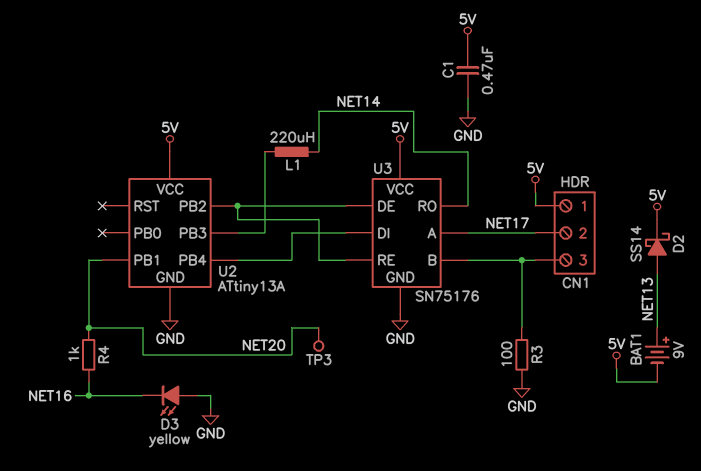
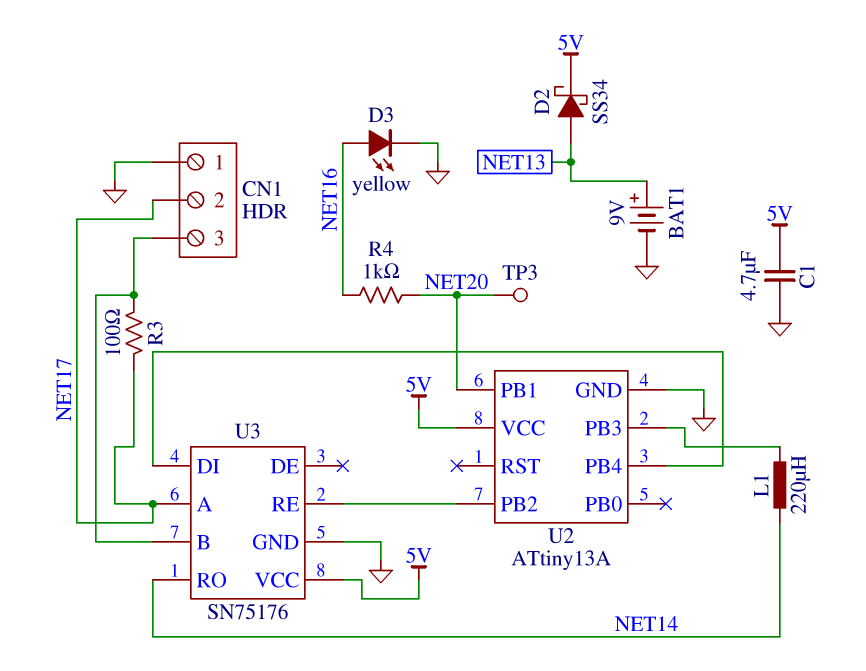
BAT1: 9V (plus NET13, minus 5V) -> 9V (plus NET13, minus GND)
C1: 470nF (5V, GND) -> 4.7uF (5V, GND)
CN1 pin 1: 5V -> GND
D2: schottky SS14 (A NET13, K 5V) -> schottky SS34 (A NET13, K 5V)
D3: LED yellow (A GND, K NET16) -> LED yellow (A NET16, K GND)
R3: 100 (CN1/3, GND) -> 100 (CN1/3, NET17)
U3 pin DE: U2/PB2 -> none

